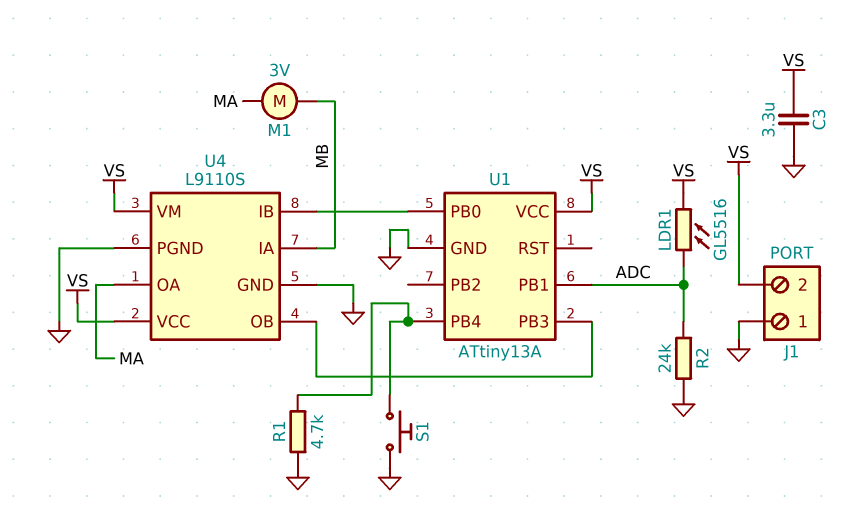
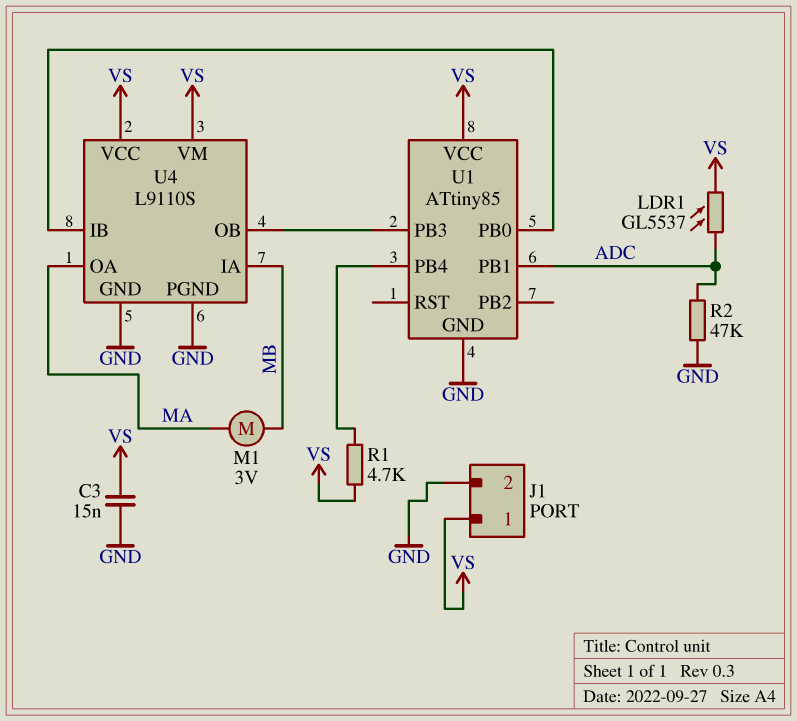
C3: 3.3uF (GND, VS) -> 15nF (GND, VS)
J1 pin 1: GND -> VS
J1 pin 2: VS -> GND
LDR1: GL5516 (ADC, VS) -> GL5537 (ADC, VS)
R1: 4.7k (GND, U1/PB4) -> 4.7k (U1/PB4, VS)
R2: 24k (ADC, GND) -> 47k (ADC, GND)
S1: button (GND, U1/PB4) -> none
U1: ATtiny13A -> ATtiny85

